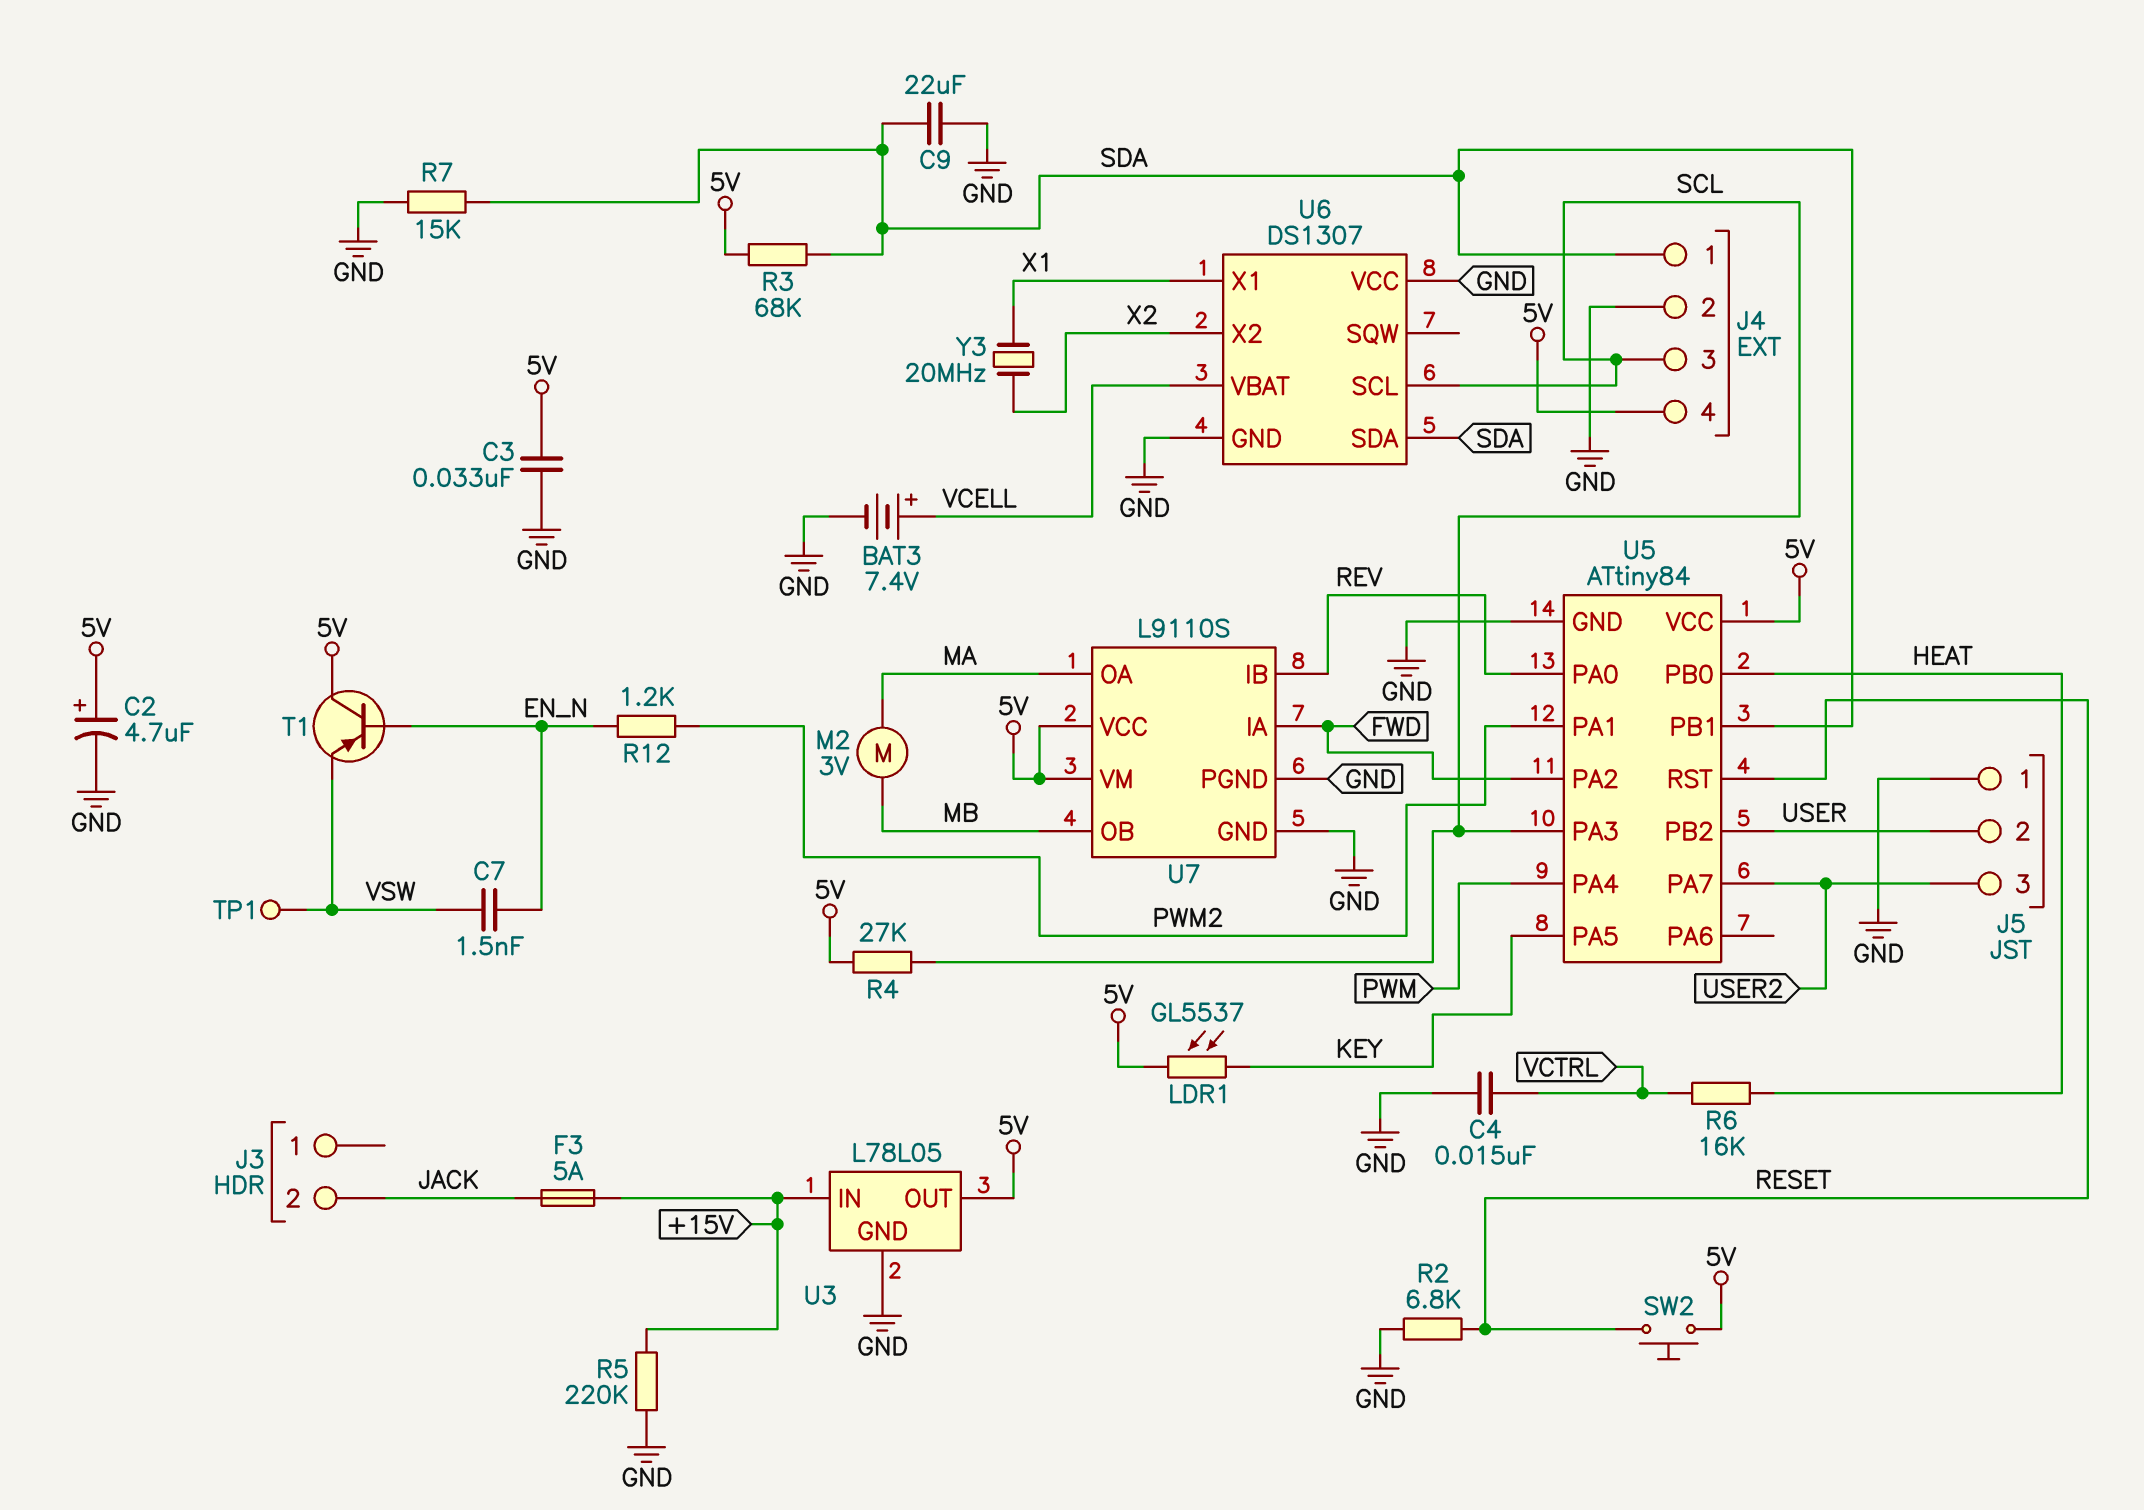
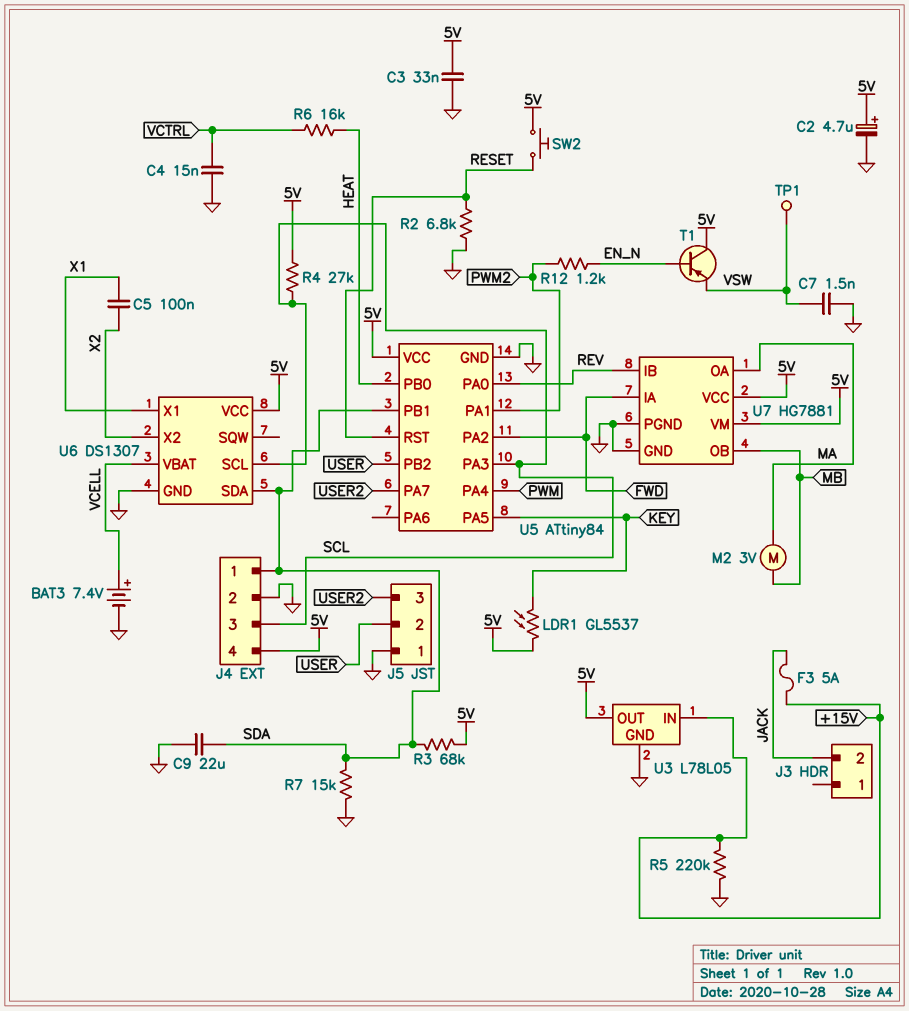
C5: none -> 100nF (X1, X2)
C7: 1.5nF (EN_N, VSW) -> 1.5nF (GND, VSW)
U6 pin VCC: GND -> 5V
U7: L9110S -> HG7881
Y3: 20MHz (X1, X2) -> none

